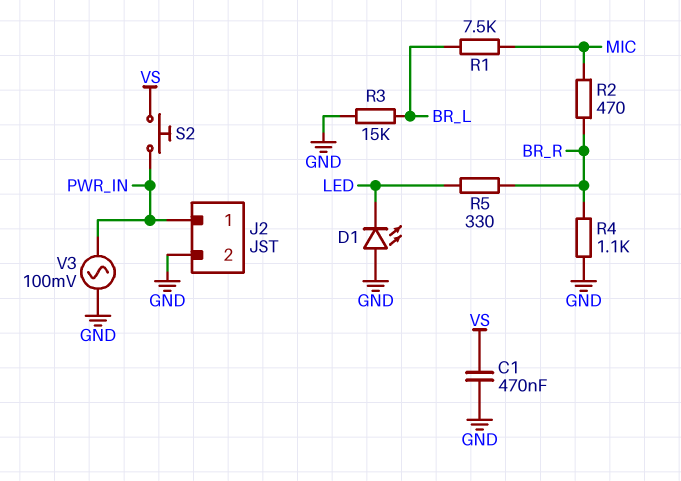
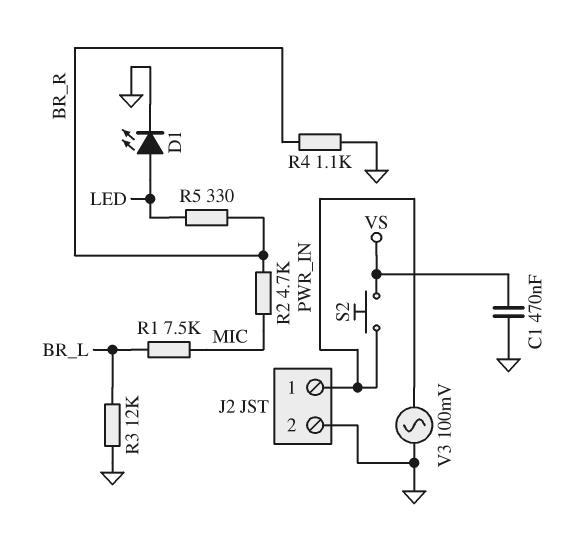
D1: LED (A GND, K LED) -> LED (A LED, K GND)
R2: 470 (BR_R, MIC) -> 4.7k (BR_R, MIC)
R3: 15k (BR_L, GND) -> 12k (BR_L, GND)

